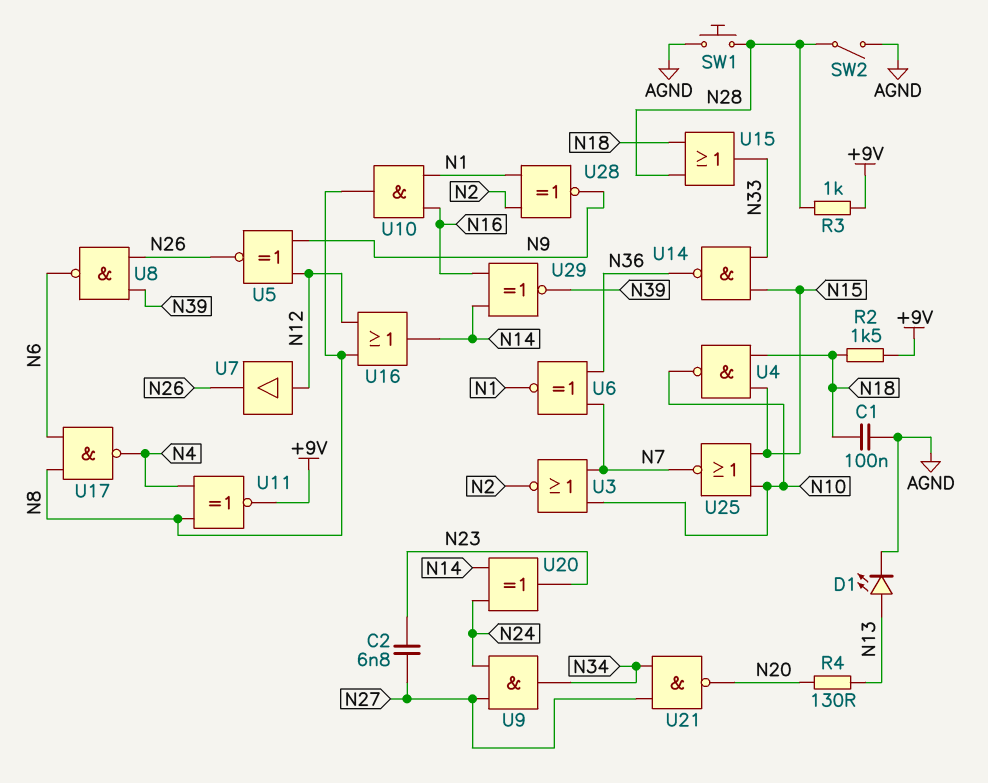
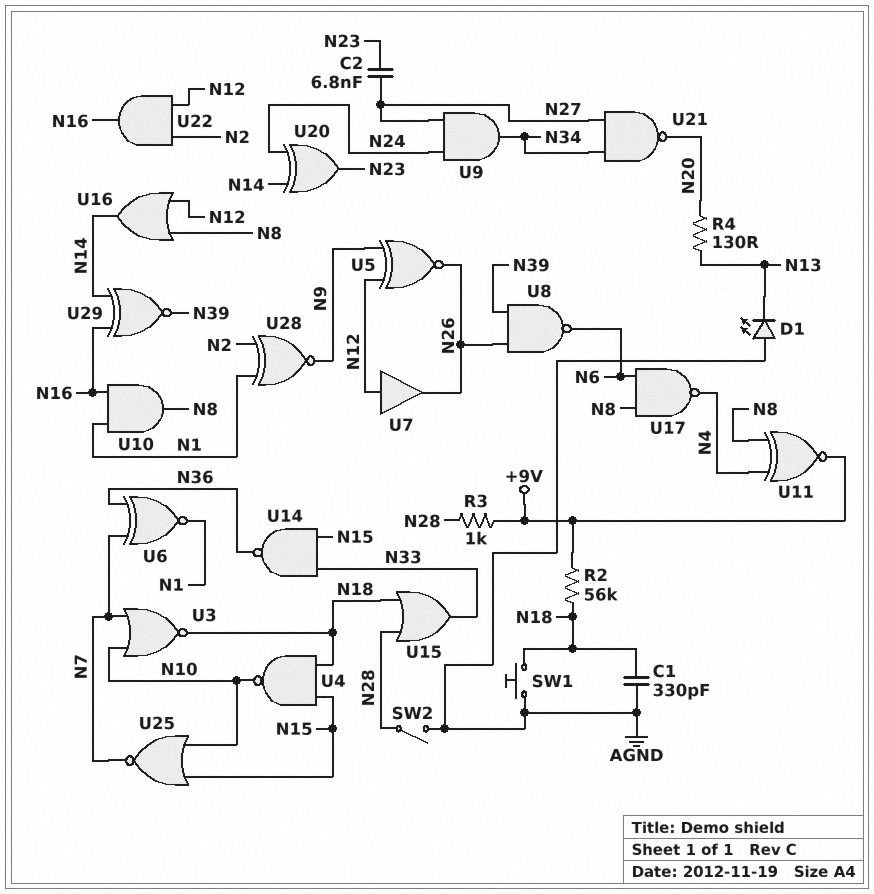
C1: 100nF (AGND, N18) -> 330pF (AGND, N18)
D1: LED (A N13, K AGND) -> LED (A AGND, K N13)
R2: 1.5k (+9V, N18) -> 56k (+9V, N18)
SW1: button (AGND, N28) -> button (AGND, N18)
U3: NOR (in N7, in N10, out N2) -> NOR (in N7, in N10, out N18)
U22: none -> AND (in N2, in N12, out N16)

